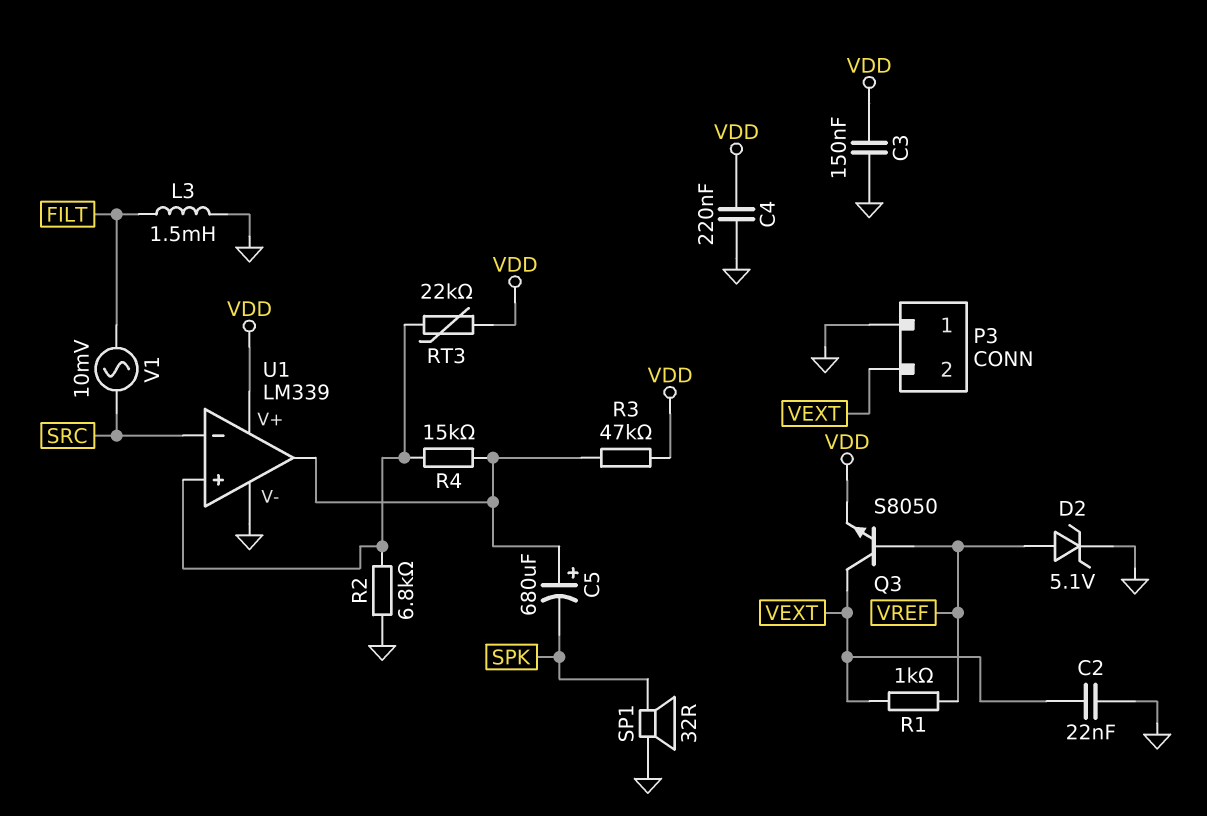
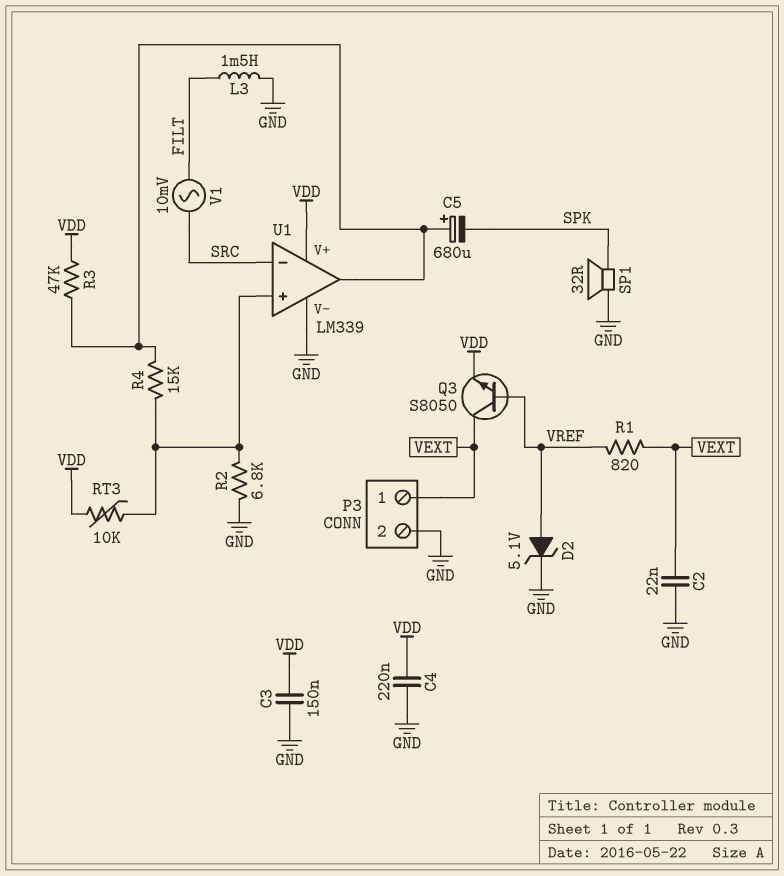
P3 pin 1: GND -> VEXT
P3 pin 2: VEXT -> GND
R1: 1k (VEXT, VREF) -> 820 (VEXT, VREF)
RT3: 22k (U1/in+, VDD) -> 10k (U1/in+, VDD)

